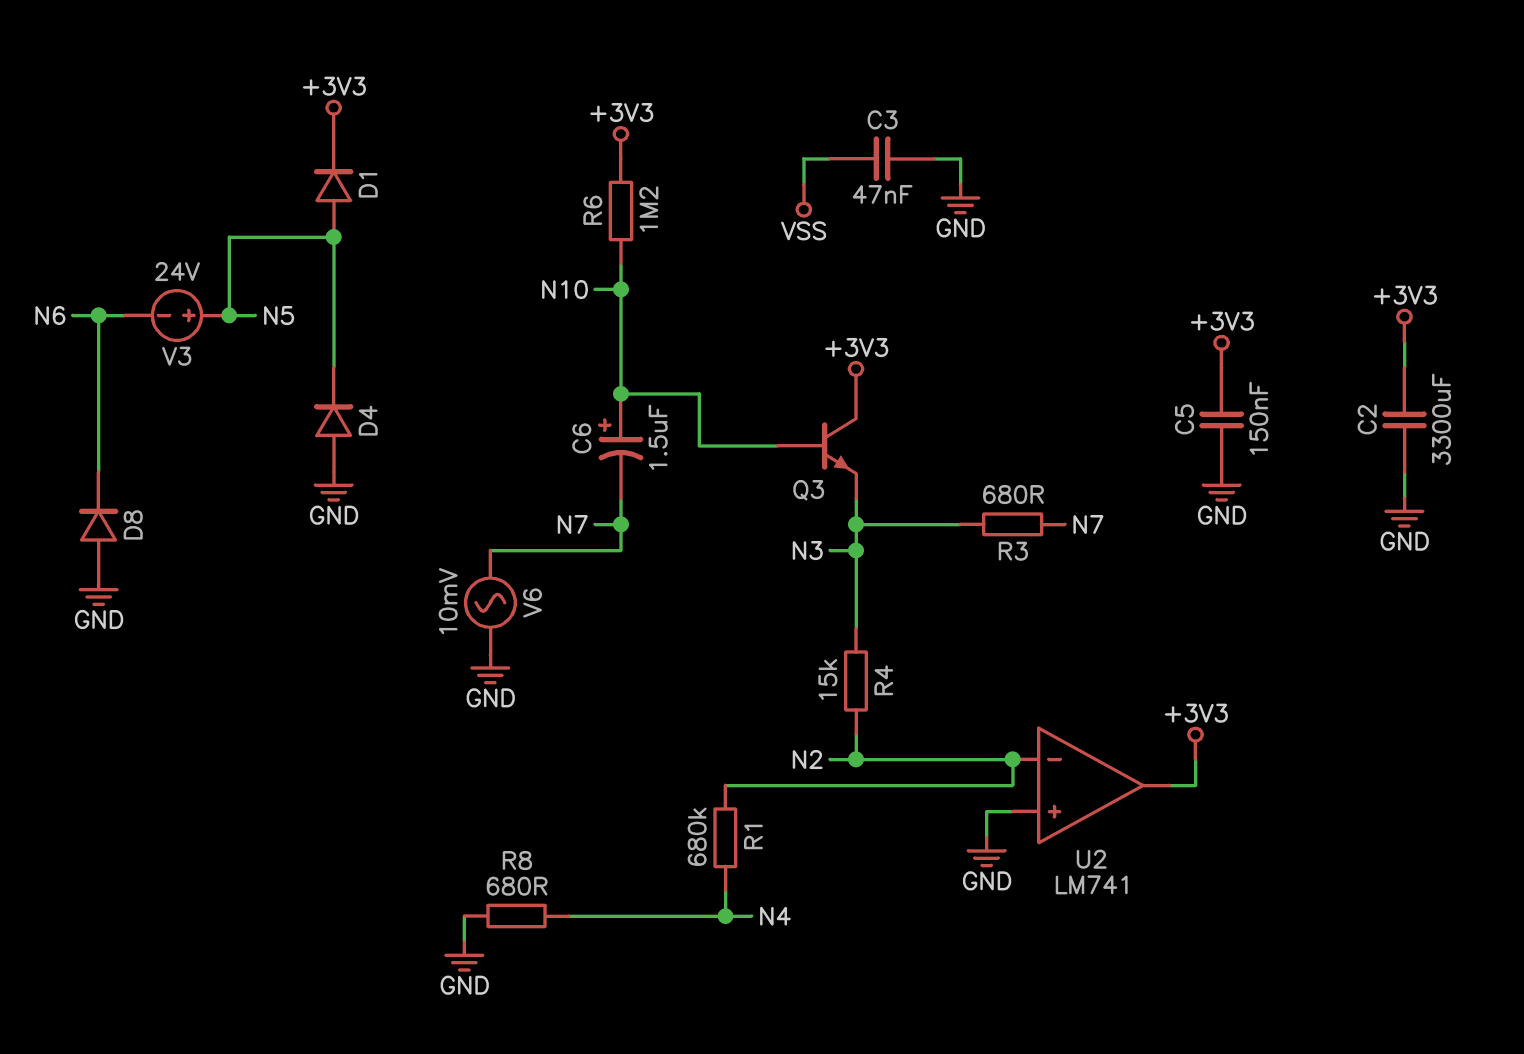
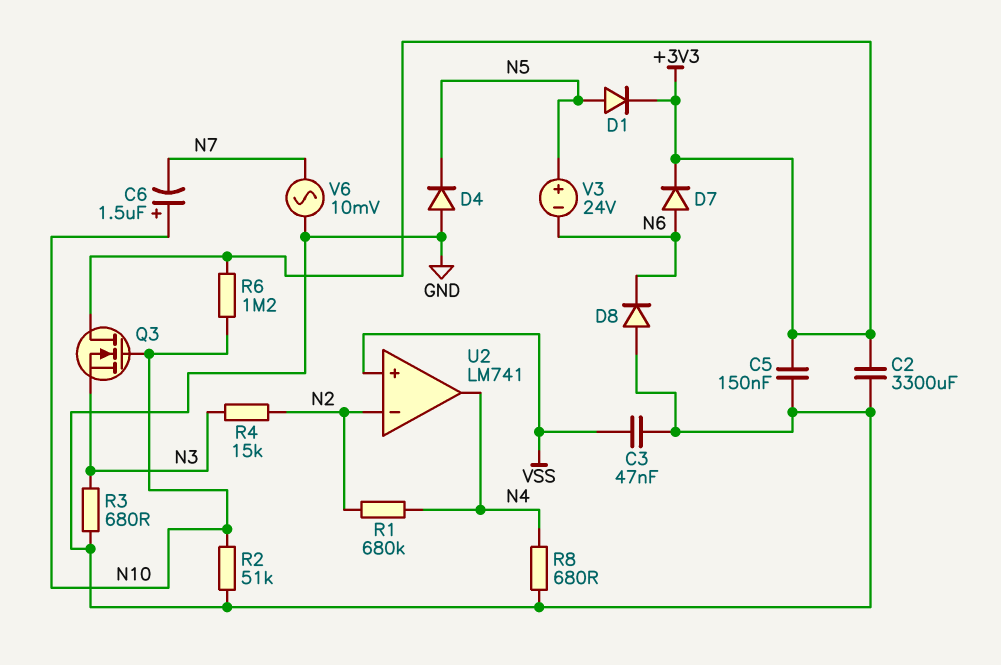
D7: none -> diode (A N6, K +3V3)
Q3: NPN (B N10, C +3V3, E N3) -> NMOS (G N10, D +3V3, S N3)
R2: none -> 51k (GND, N10)
R3: 680 (N3, N7) -> 680 (GND, N3)
U2 pin in+: GND -> VSS
U2 pin out: +3V3 -> N4

